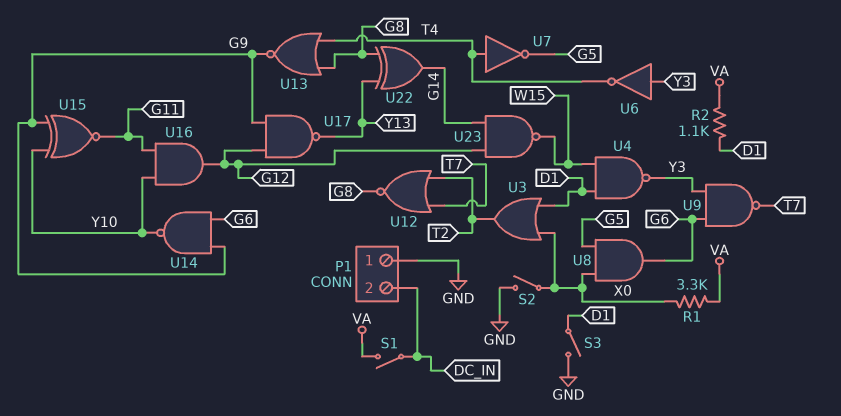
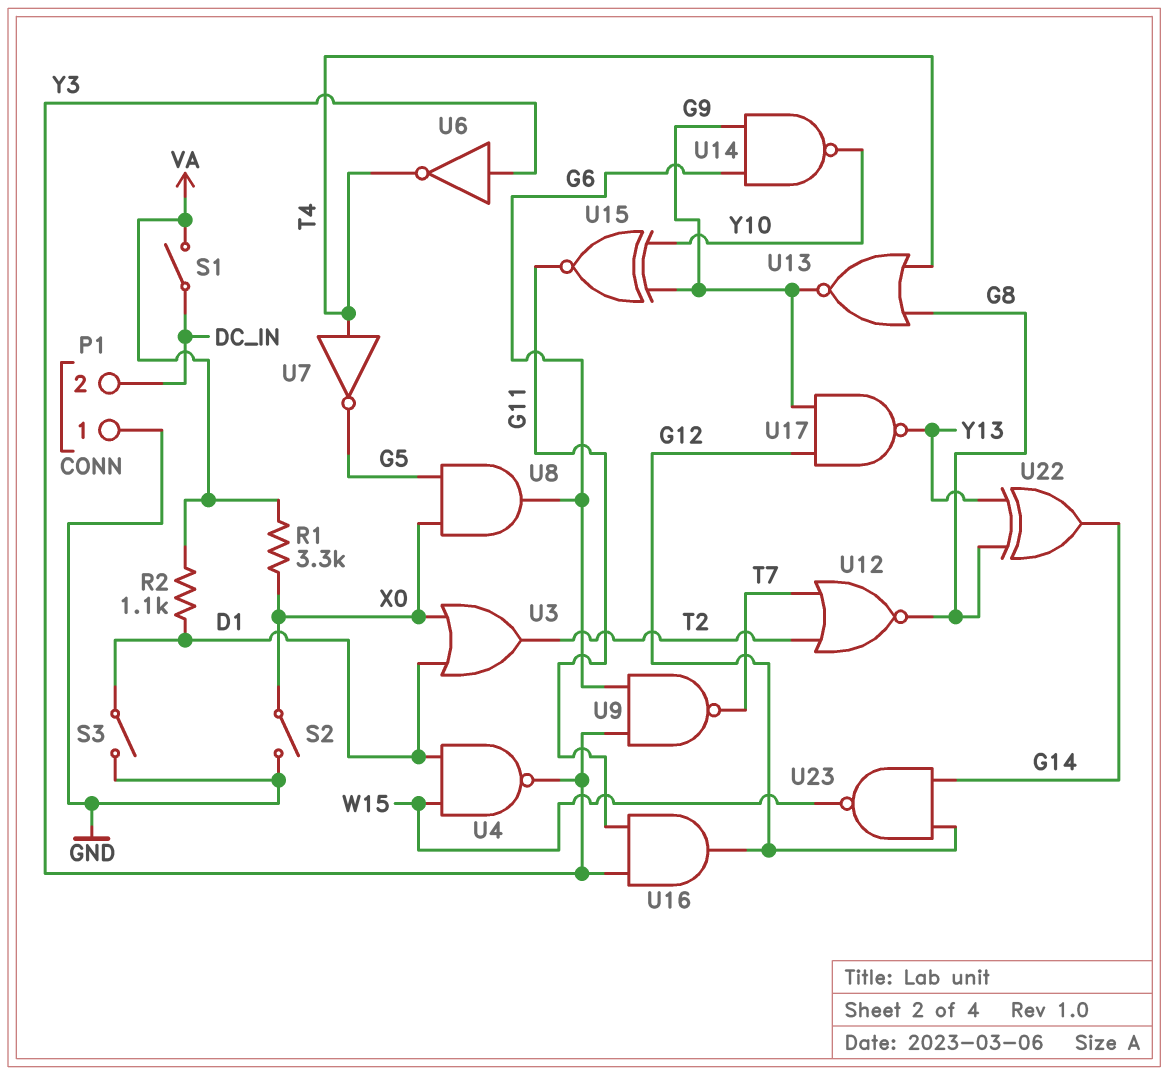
U16: AND (in G11, in Y10, out G12) -> AND (in G11, in Y3, out G12)

